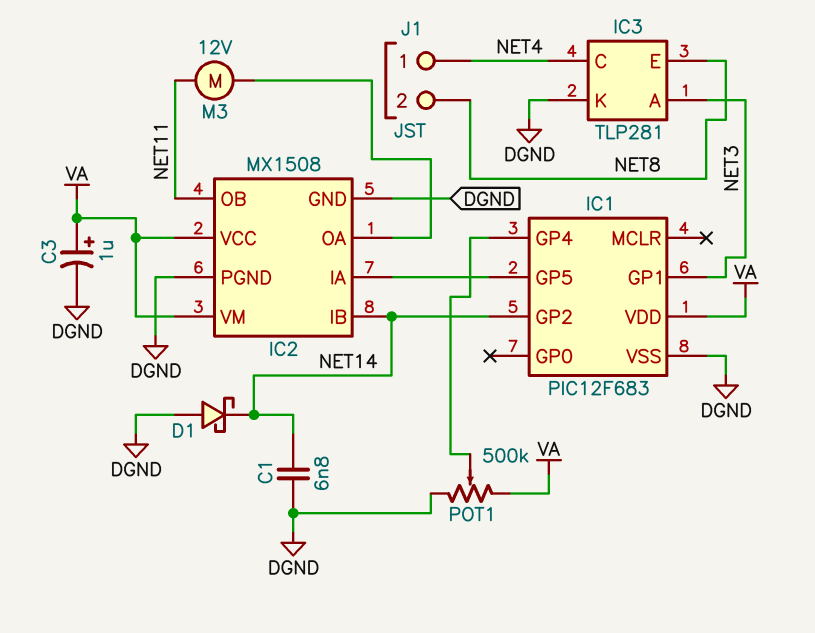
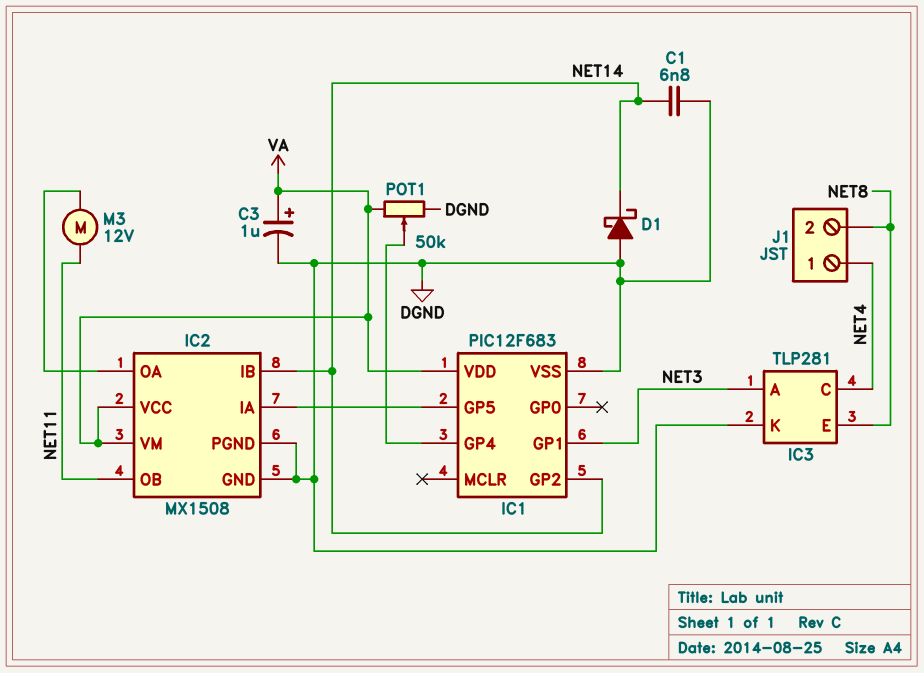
POT1: 500k (DGND, VA, wiper IC1/GP4) -> 50k (DGND, VA, wiper IC1/GP4)

